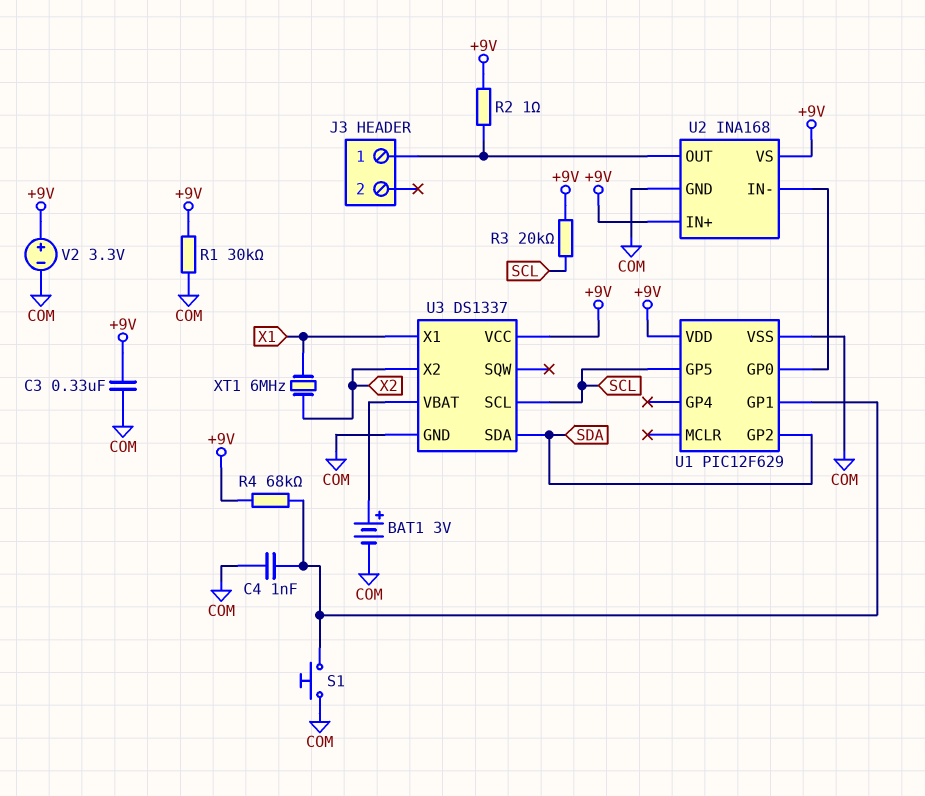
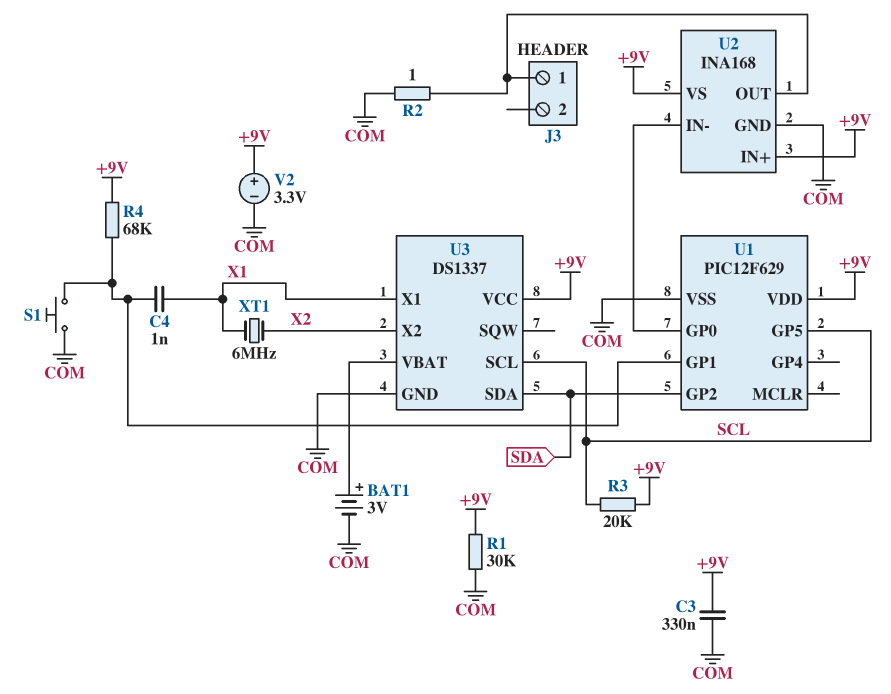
C4: 1nF (COM, U1/GP1) -> 1nF (U1/GP1, X1)
R2: 1 (+9V, J3/1) -> 1 (COM, J3/1)

